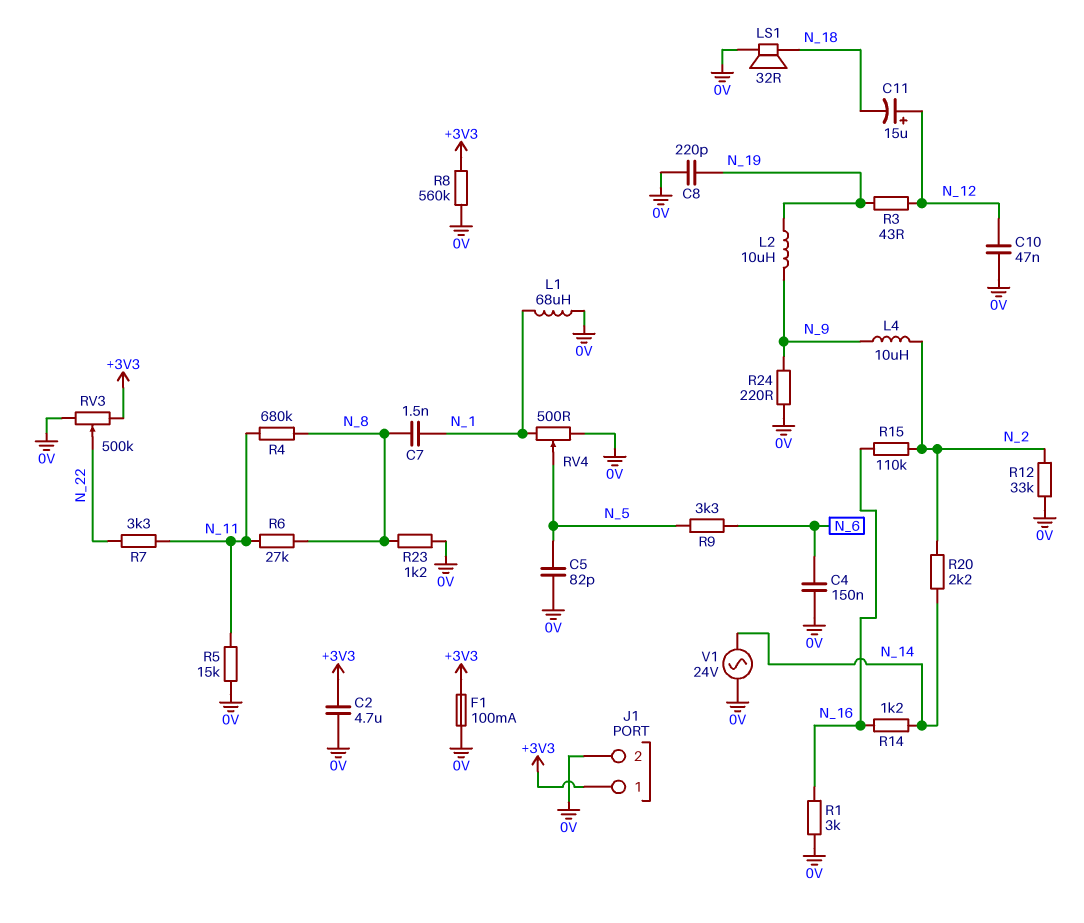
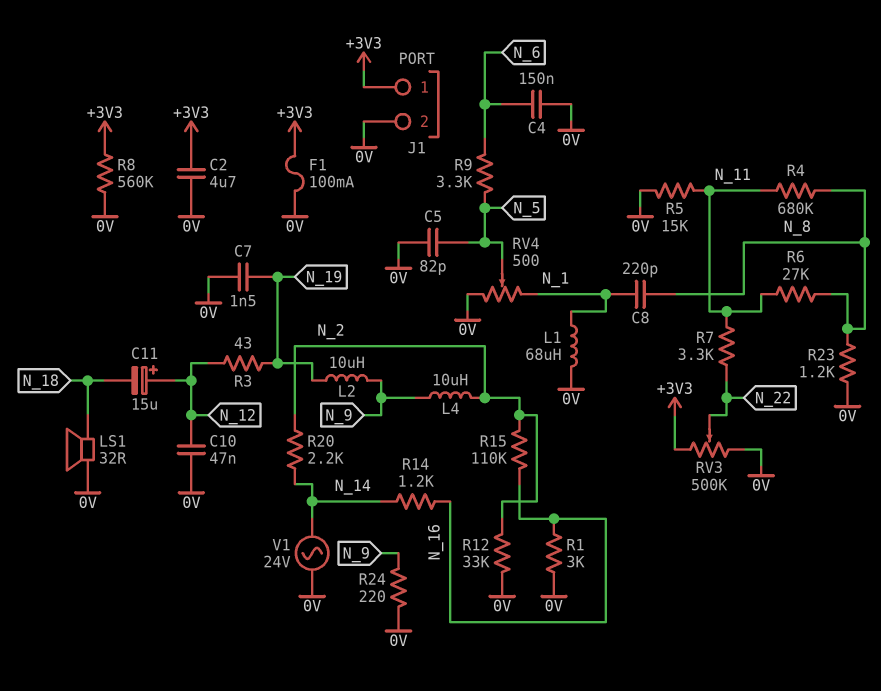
C7: 1.5nF (N_1, N_8) -> 1.5nF (0V, N_19)
C8: 220pF (0V, N_19) -> 220pF (N_1, N_8)

